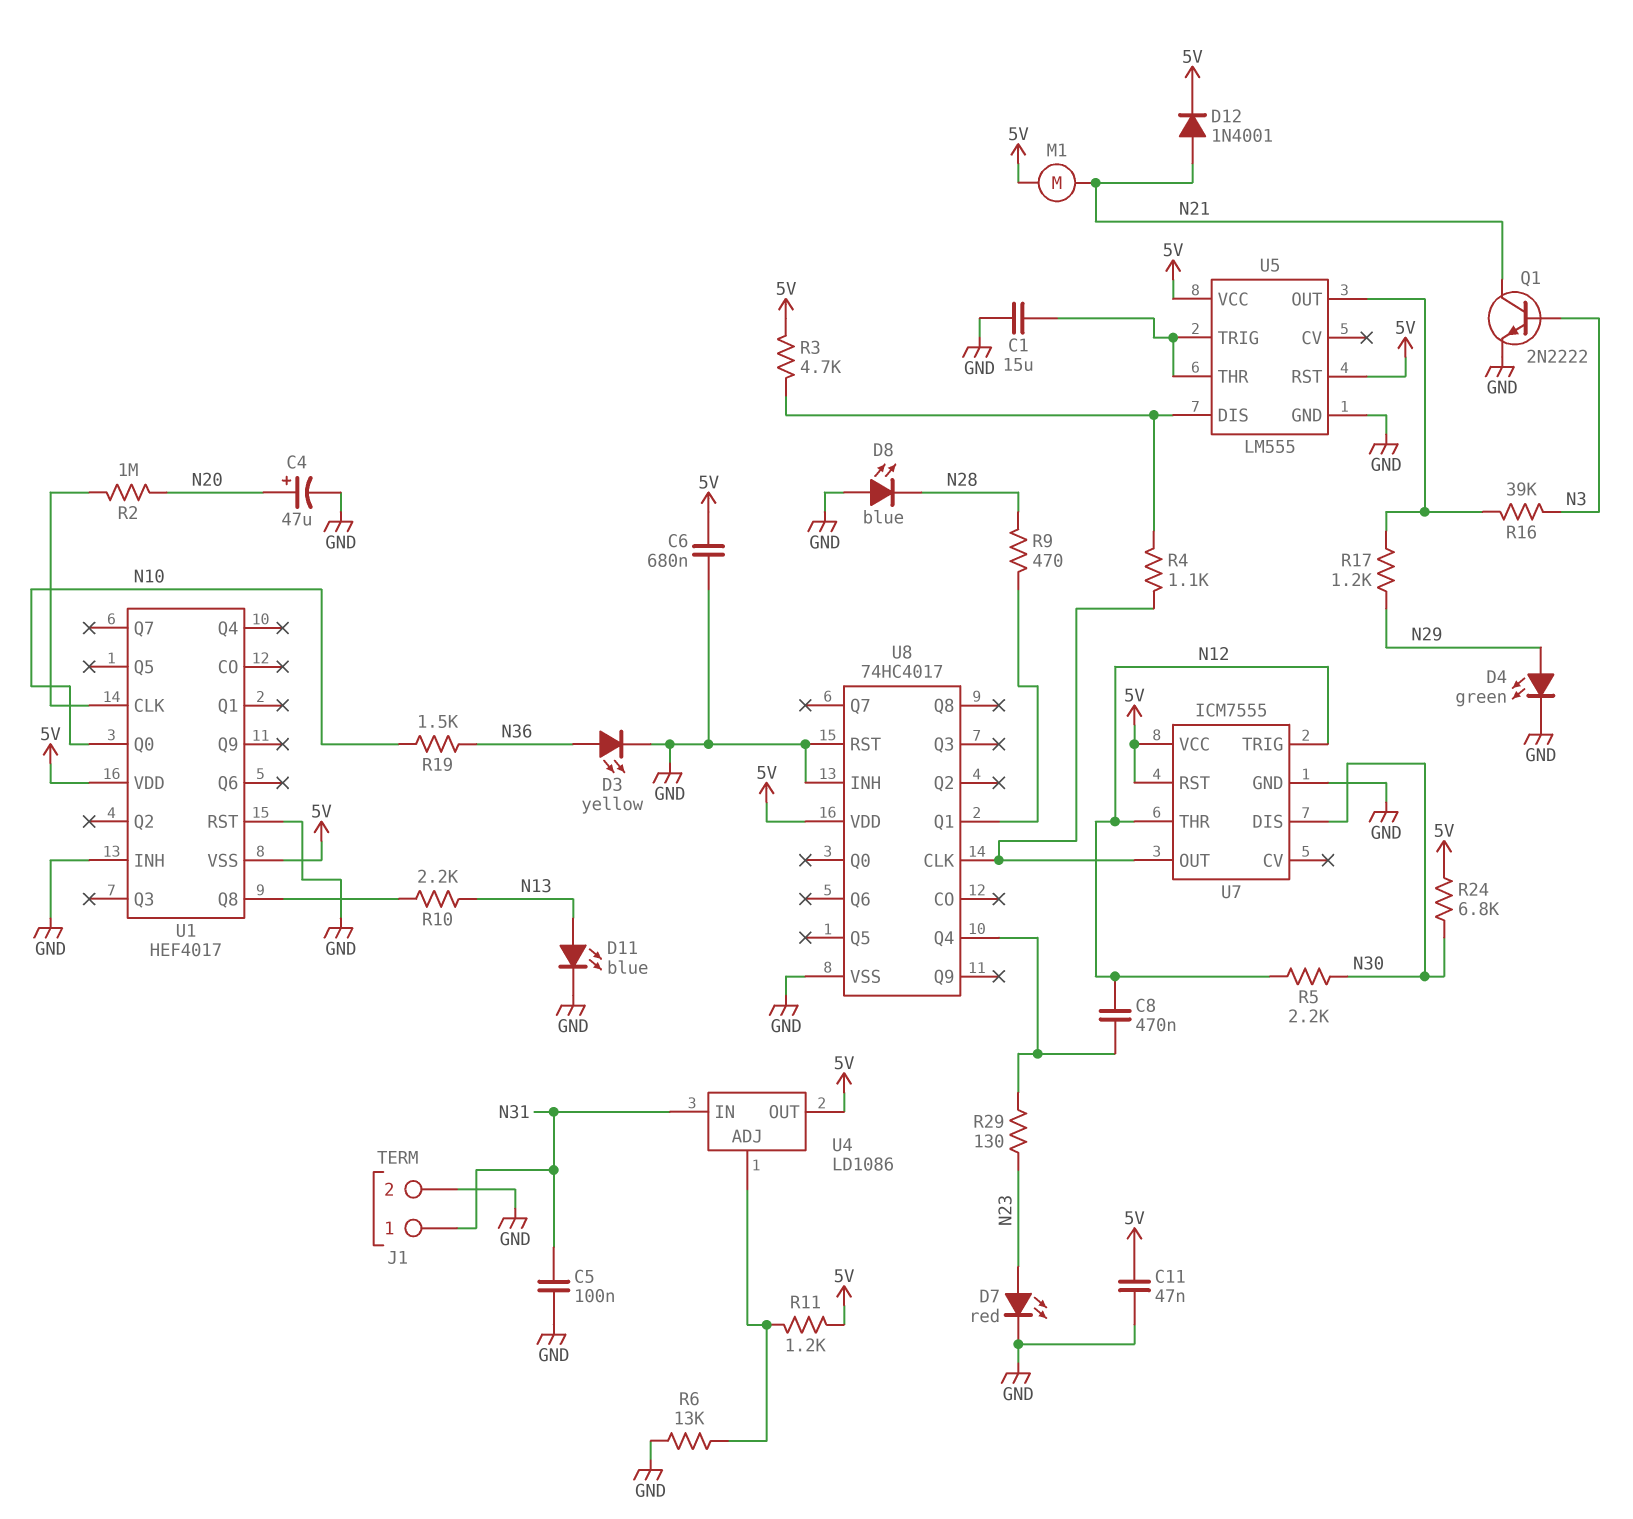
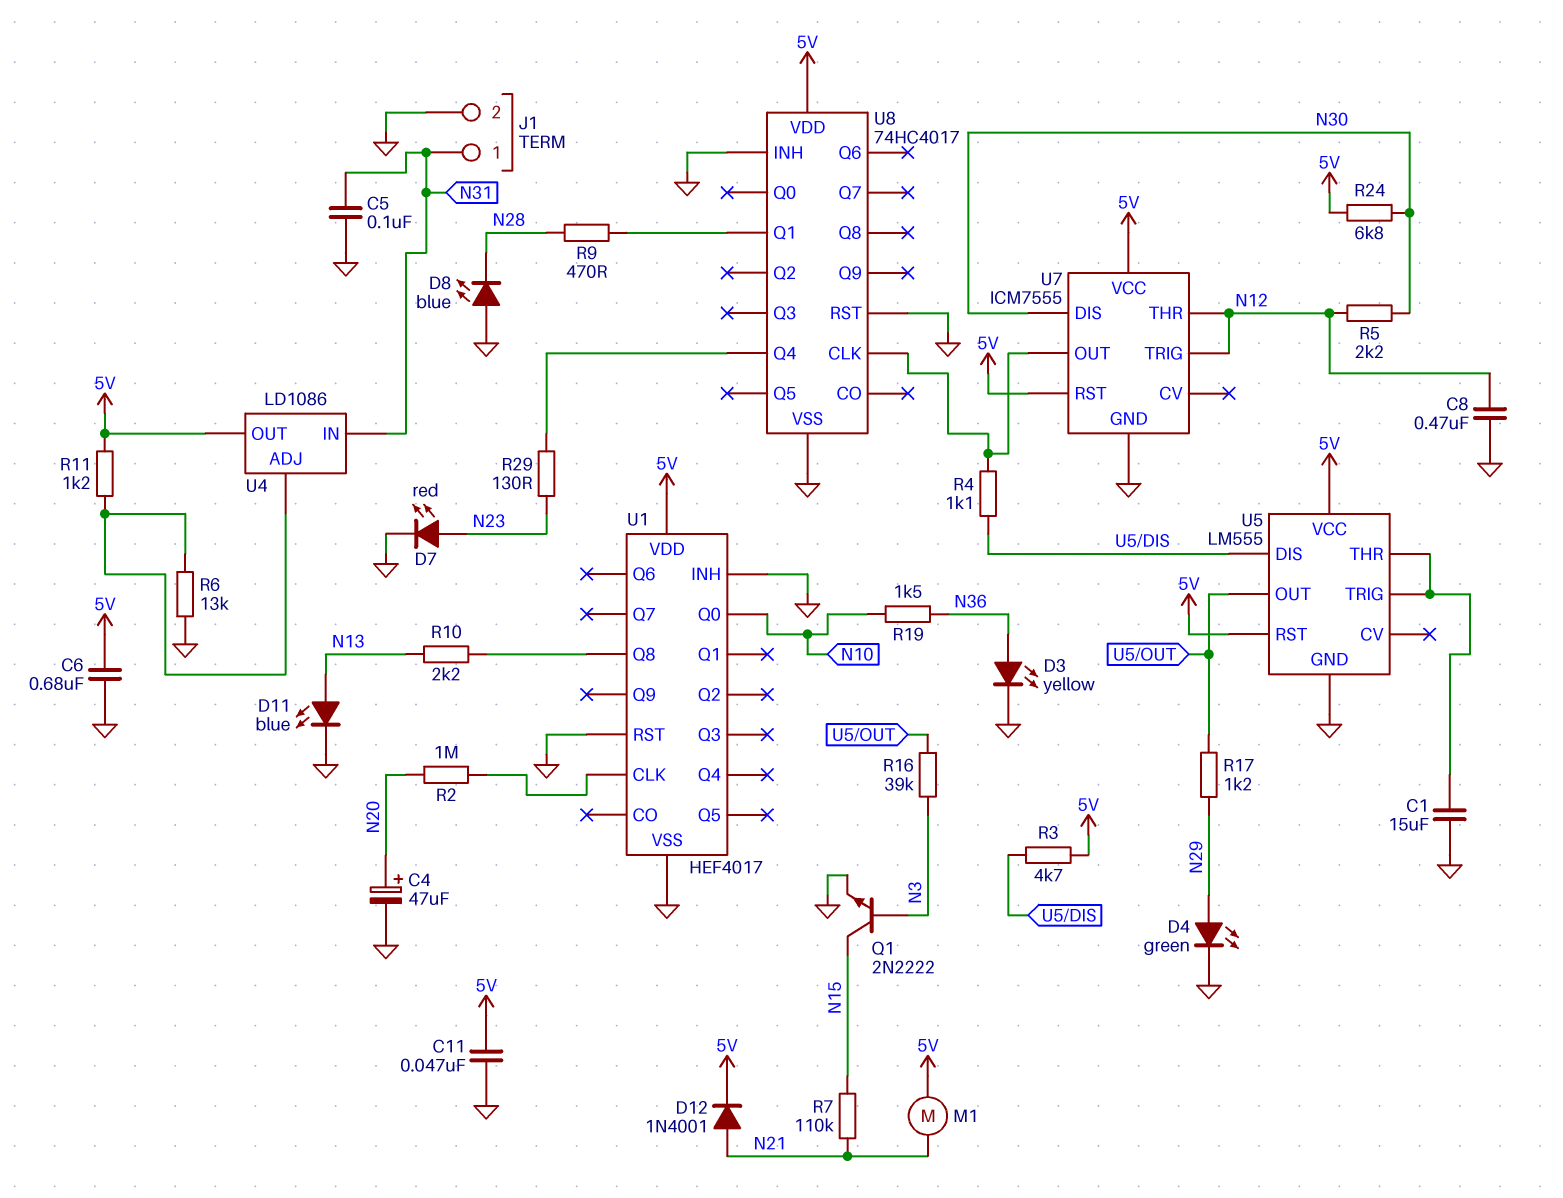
C8: 470nF (N12, U8/Q4) -> 470nF (GND, N12)
Q1: NPN 2N2222 (B N3, C N21, E GND) -> NPN 2N2222 (B N3, C N15, E GND)
R7: none -> 110k (N15, N21)
U1 pin VSS: 5V -> GND

